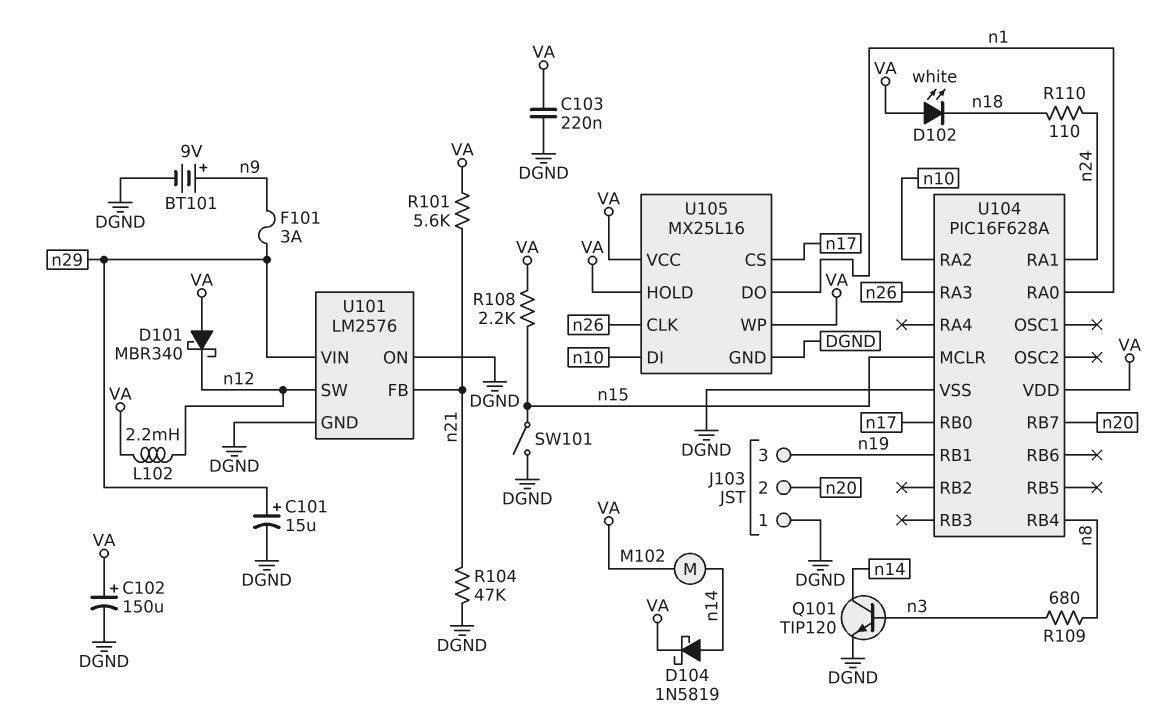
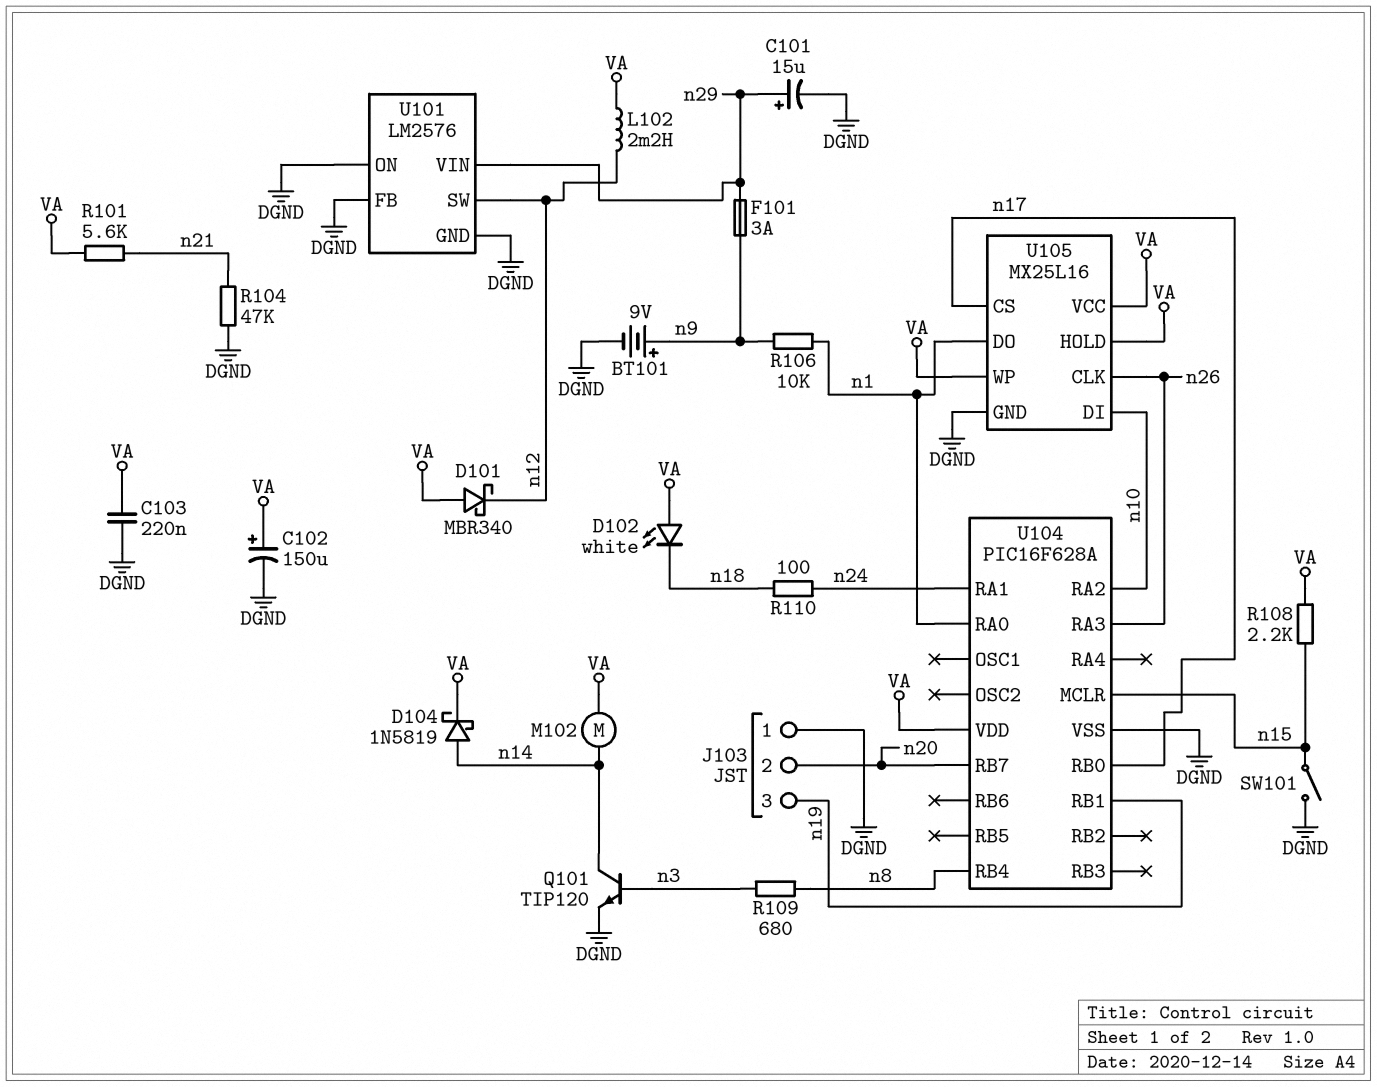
R106: none -> 10k (n1, n9)
R110: 110 (n18, n24) -> 100 (n18, n24)
U101 pin FB: n21 -> DGND

